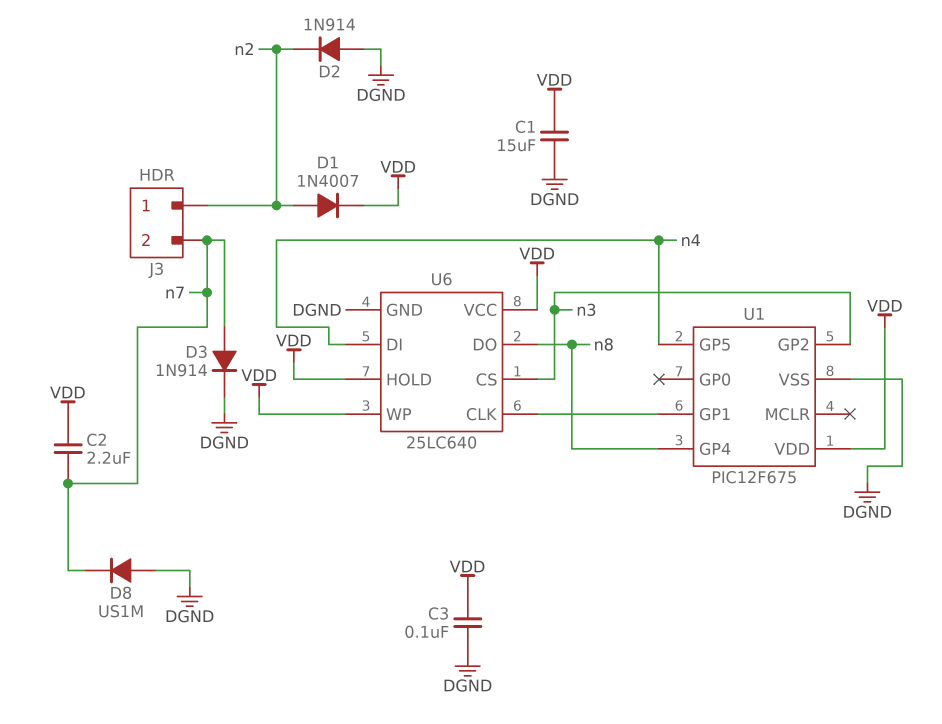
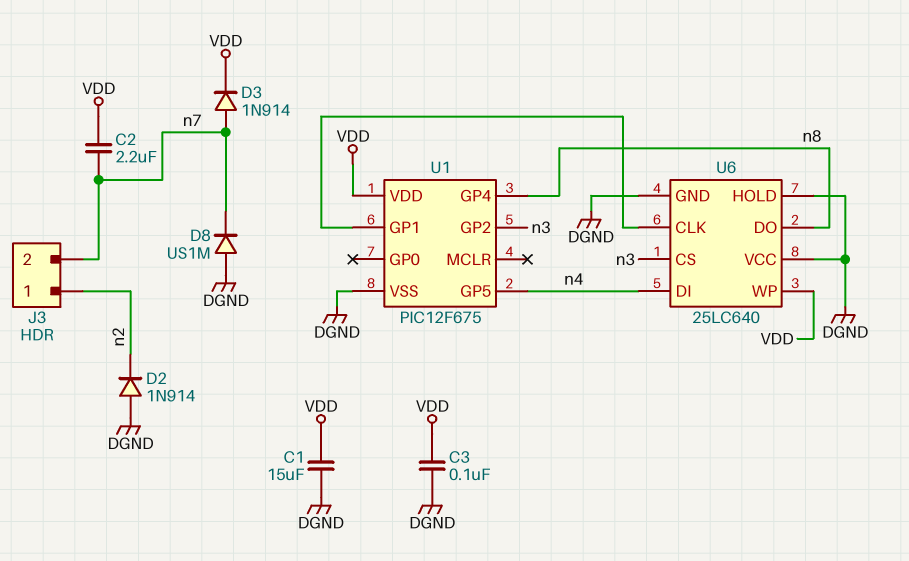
D1: diode 1N4007 (A n2, K VDD) -> none
D3: diode 1N914 (A n7, K DGND) -> diode 1N914 (A n7, K VDD)
U6 pin HOLD: VDD -> DGND
U6 pin VCC: VDD -> DGND

